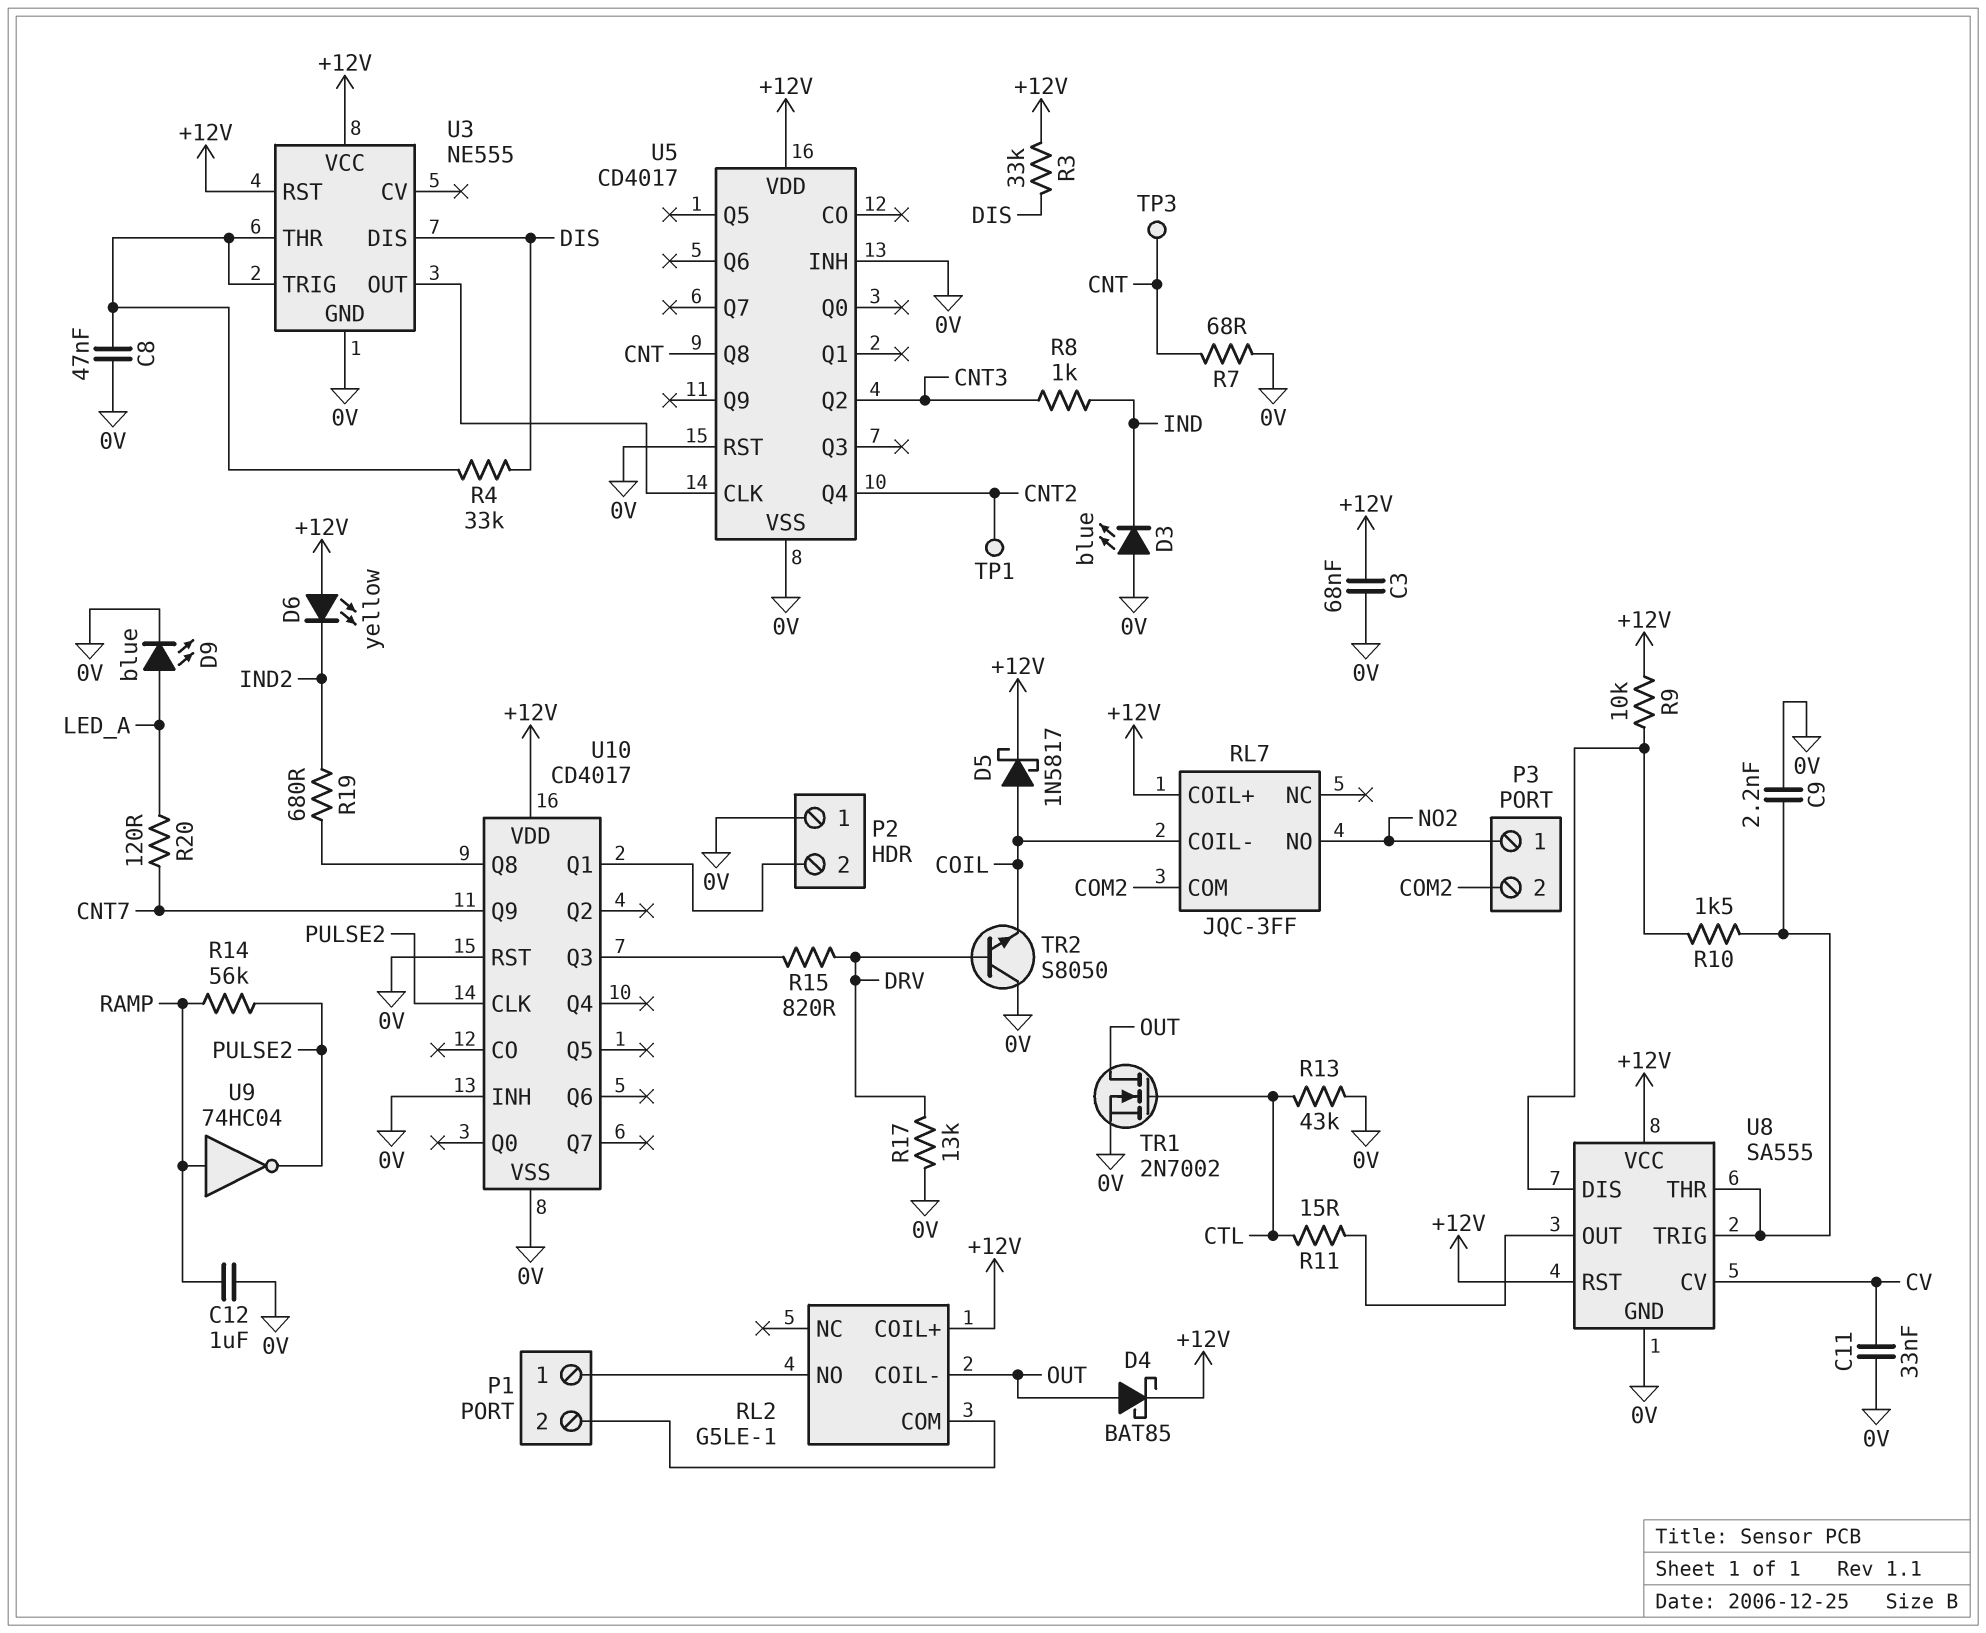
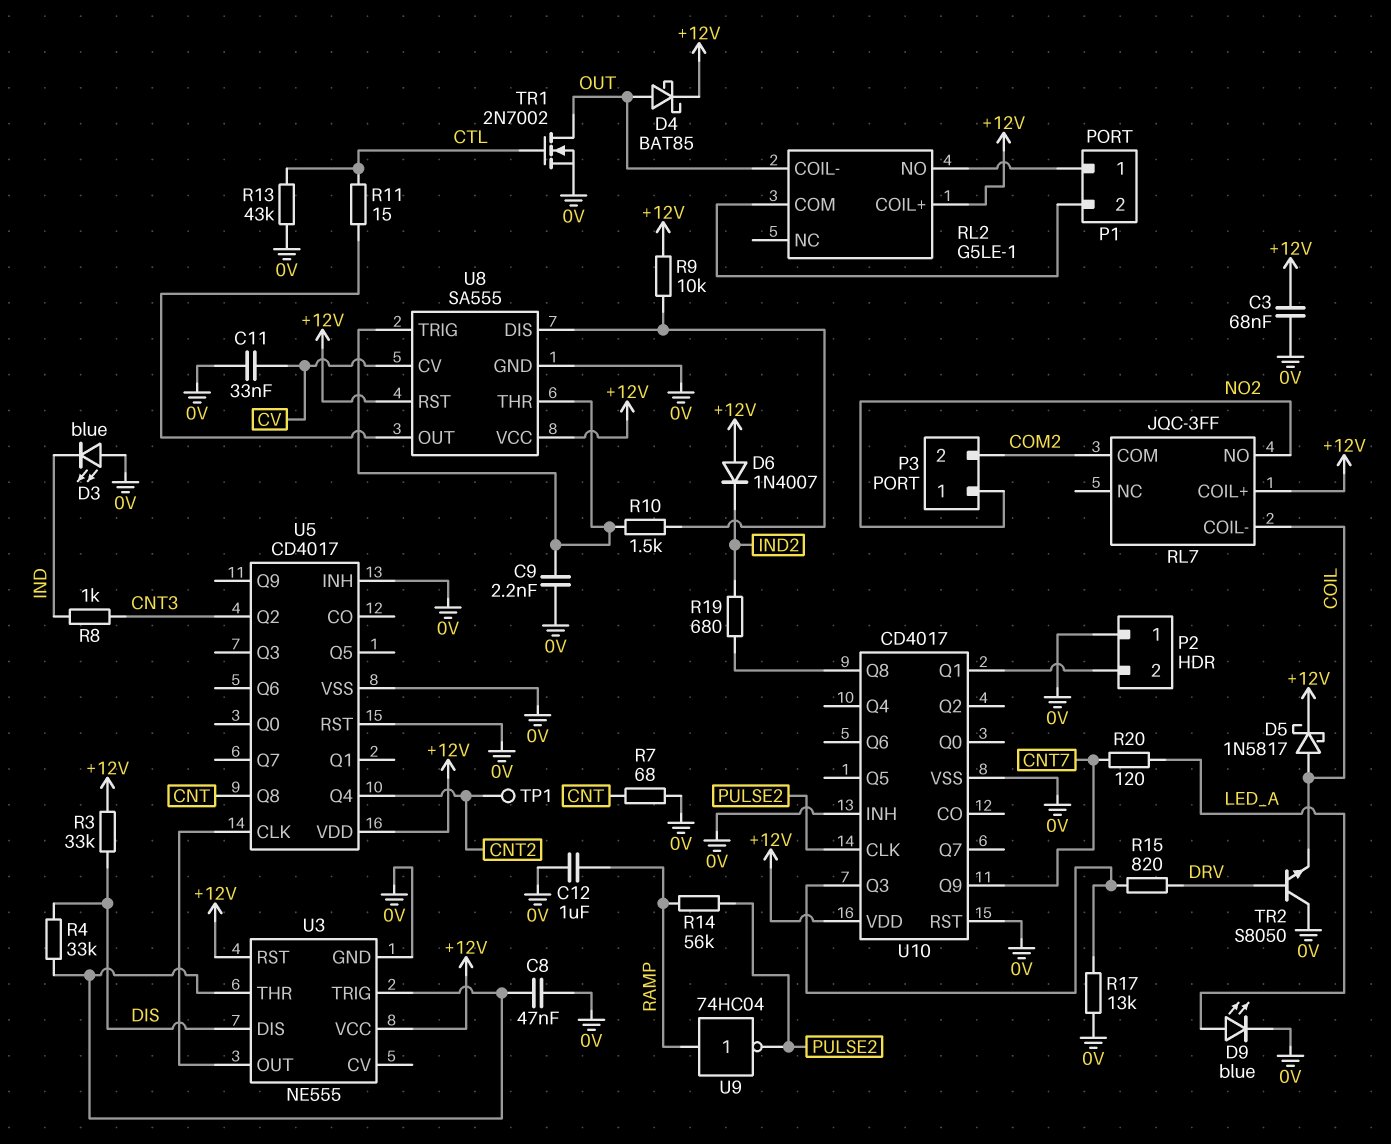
D6: LED yellow (A +12V, K IND2) -> diode 1N4007 (A +12V, K IND2)
R17: 13k (0V, DRV) -> 13k (0V, U10/Q3)
TP3: test point (CNT) -> none

